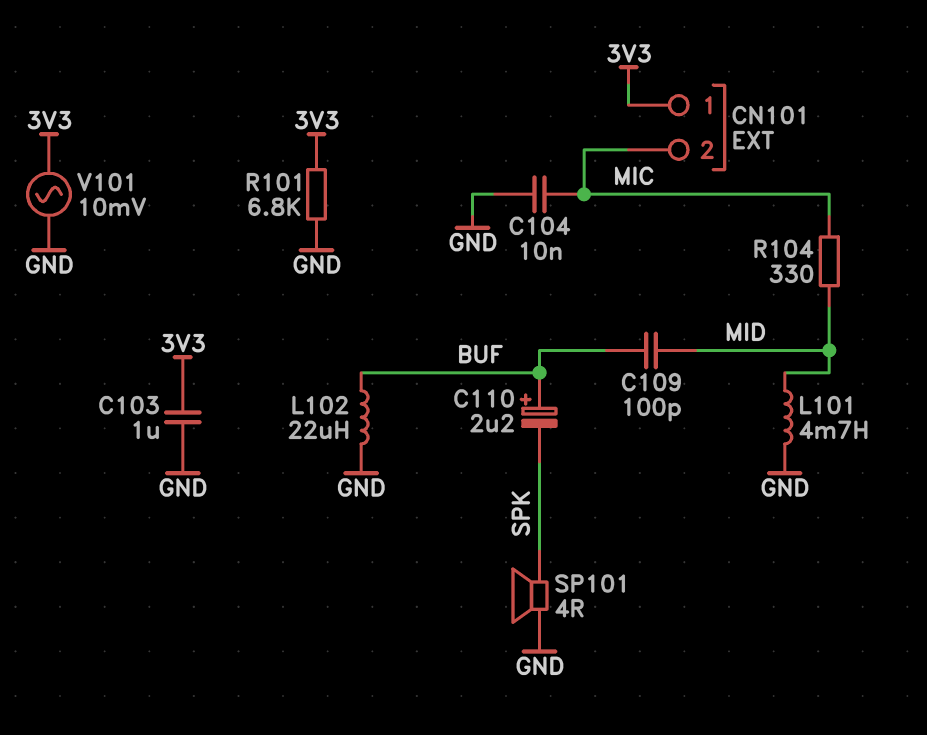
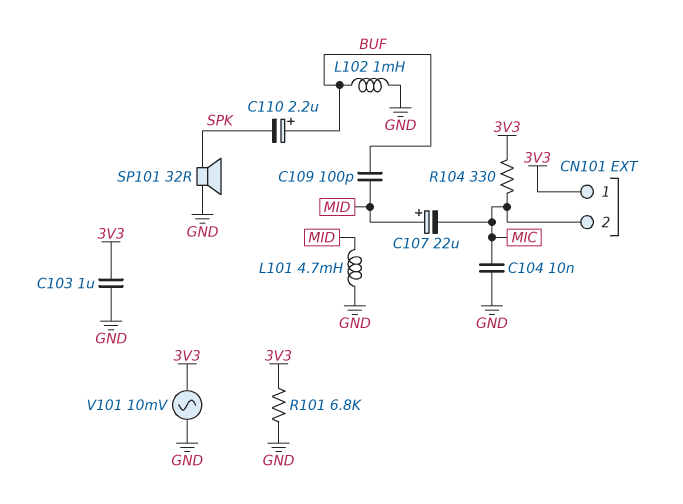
C107: none -> 22uF (plus MID, minus MIC)
L102: 22uH (BUF, GND) -> 1mH (BUF, GND)
R104: 330 (MIC, MID) -> 330 (3V3, MIC)
SP101: speaker 4R (GND, SPK) -> speaker 32R (GND, SPK)

